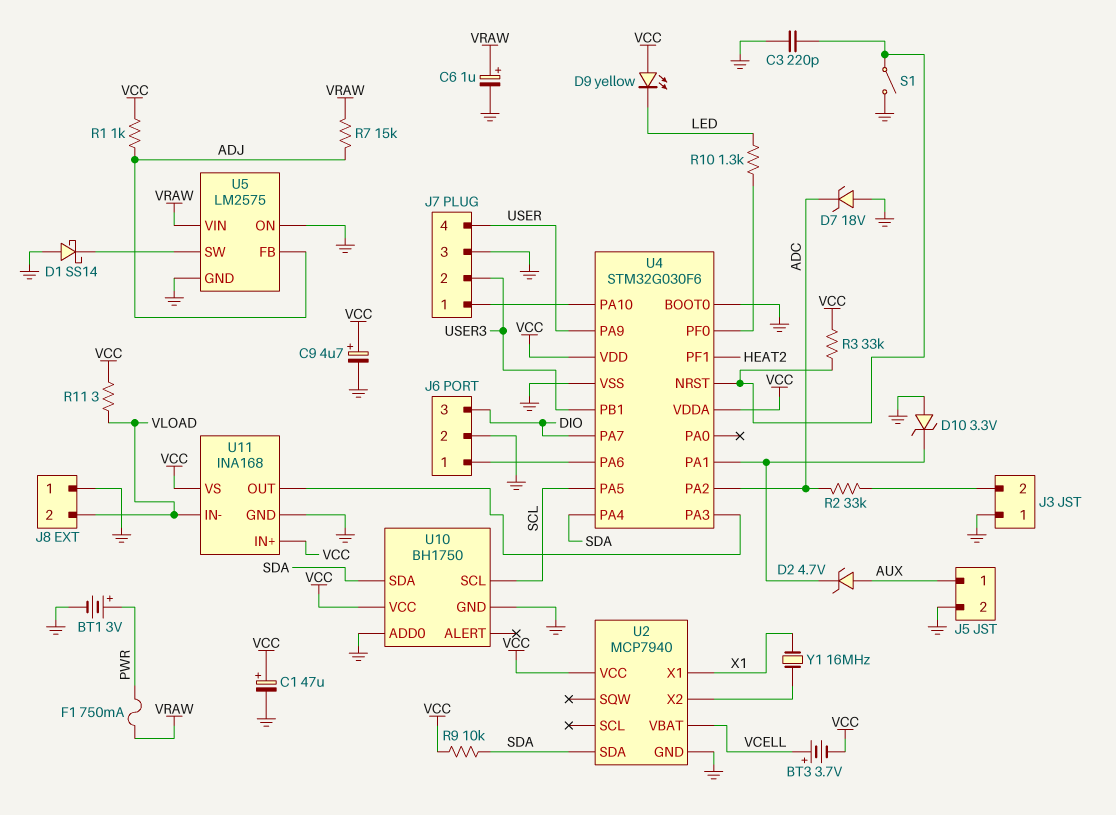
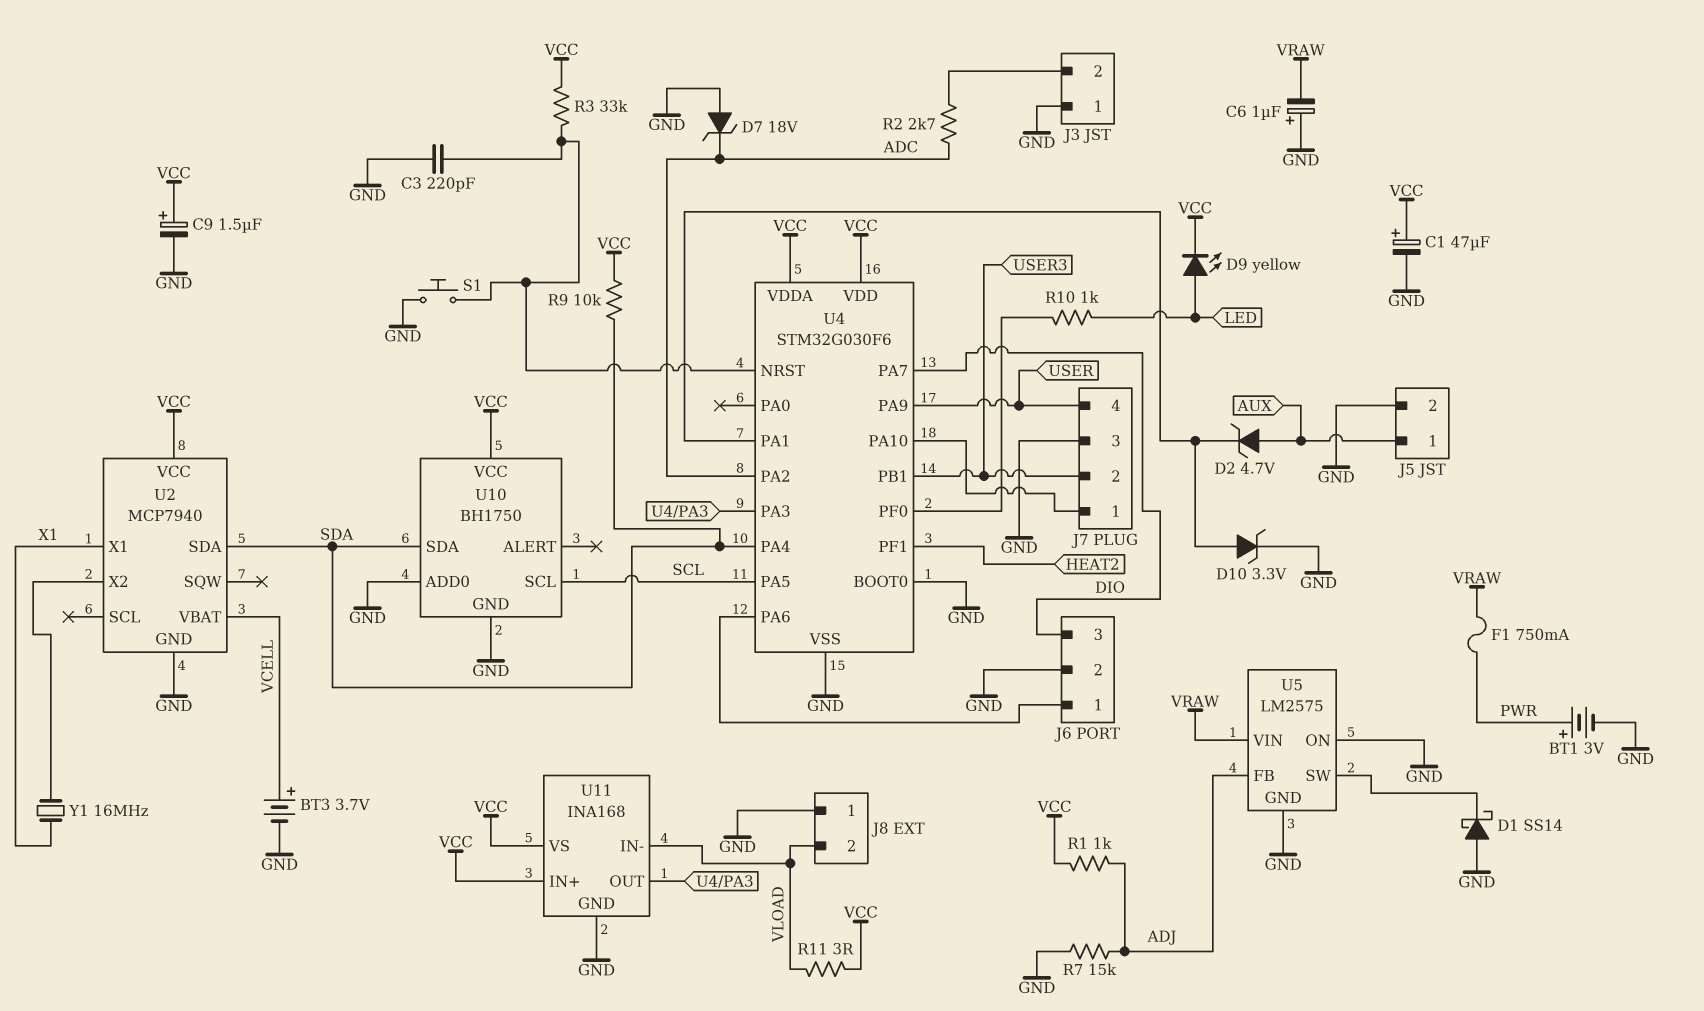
BT3: 3.7V (plus VCELL, minus VCC) -> 3.7V (plus VCELL, minus GND)
C6: 1uF (plus VRAW, minus GND) -> 1uF (plus GND, minus VRAW)
C9: 4.7uF (plus VCC, minus GND) -> 1.5uF (plus VCC, minus GND)
D9: LED yellow (A VCC, K LED) -> LED yellow (A LED, K VCC)
D10: zener 3.3V (A GND, K U4/PA1) -> zener 3.3V (A U4/PA1, K GND)
R2: 33k (ADC, J3/2) -> 2.7k (ADC, J3/2)
R7: 15k (ADJ, VRAW) -> 15k (ADJ, GND)
R10: 1.3k (LED, U4/PF0) -> 1k (LED, U4/PF0)
S1: switch (GND, U4/NRST) -> button (GND, U4/NRST)

